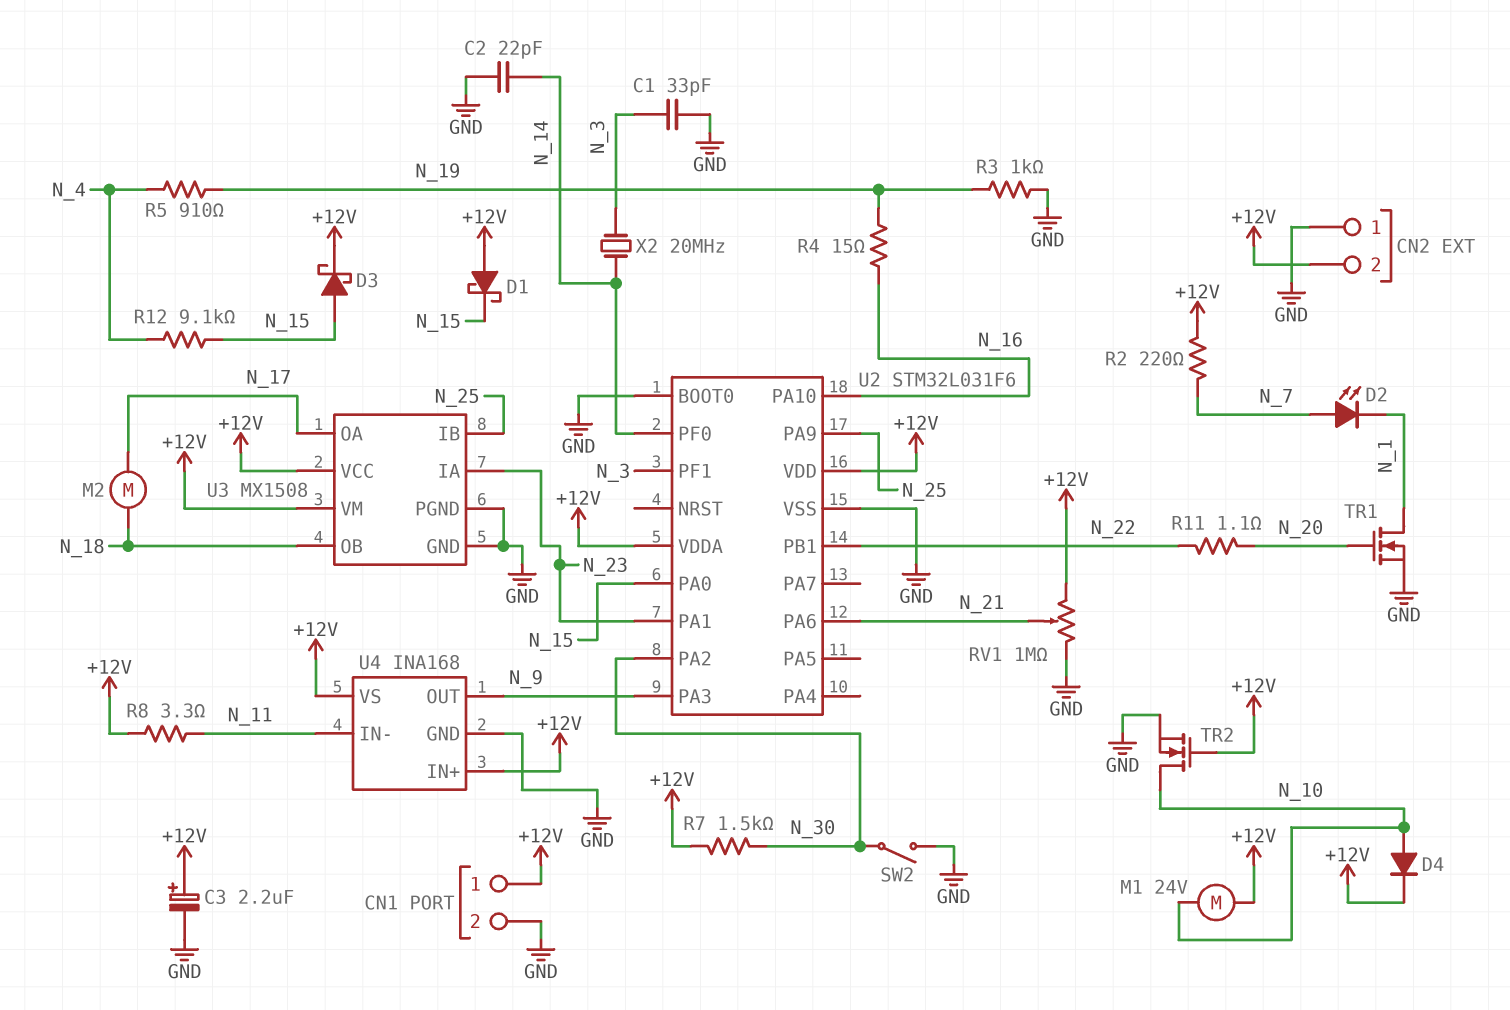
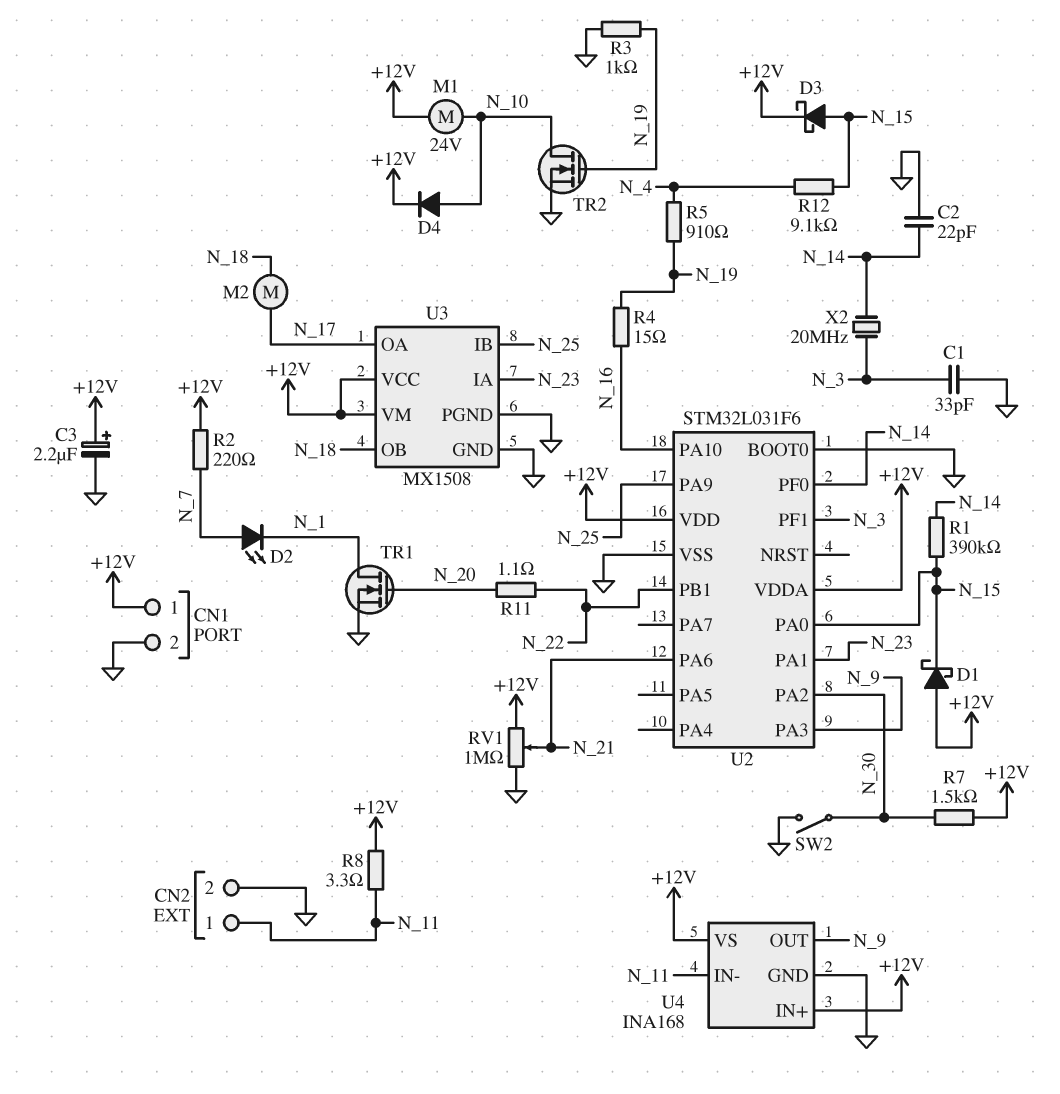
CN2 pin 1: GND -> N_11
CN2 pin 2: +12V -> GND
R1: none -> 390k (N_14, N_15)
TR2: NMOS (G +12V, D N_10, S GND) -> NMOS (G N_19, D N_10, S GND)

